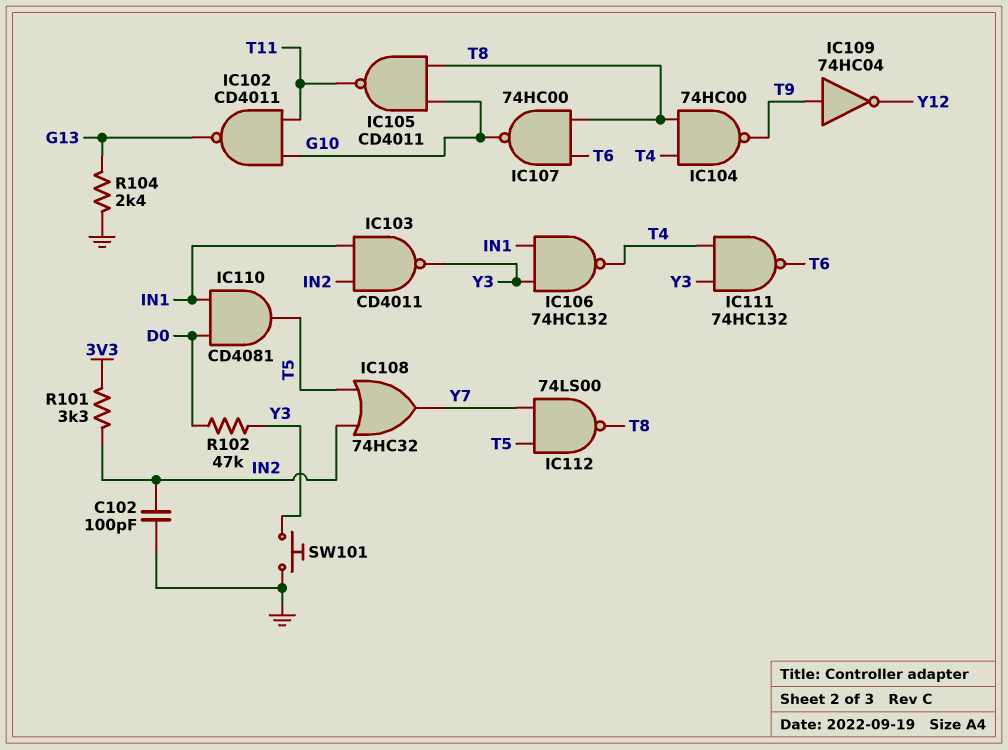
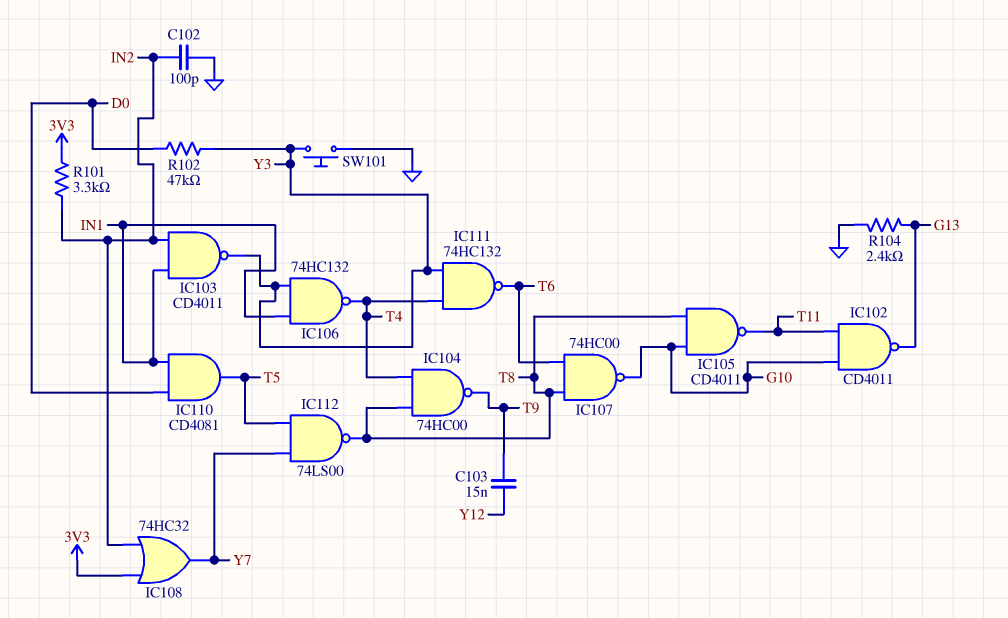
C103: none -> 15nF (T9, Y12)
IC108: OR 74HC32 (in IN2, in T5, out Y7) -> OR 74HC32 (in 3V3, in IN2, out Y7)
IC109: NOT 74HC04 (in T9, out Y12) -> none

